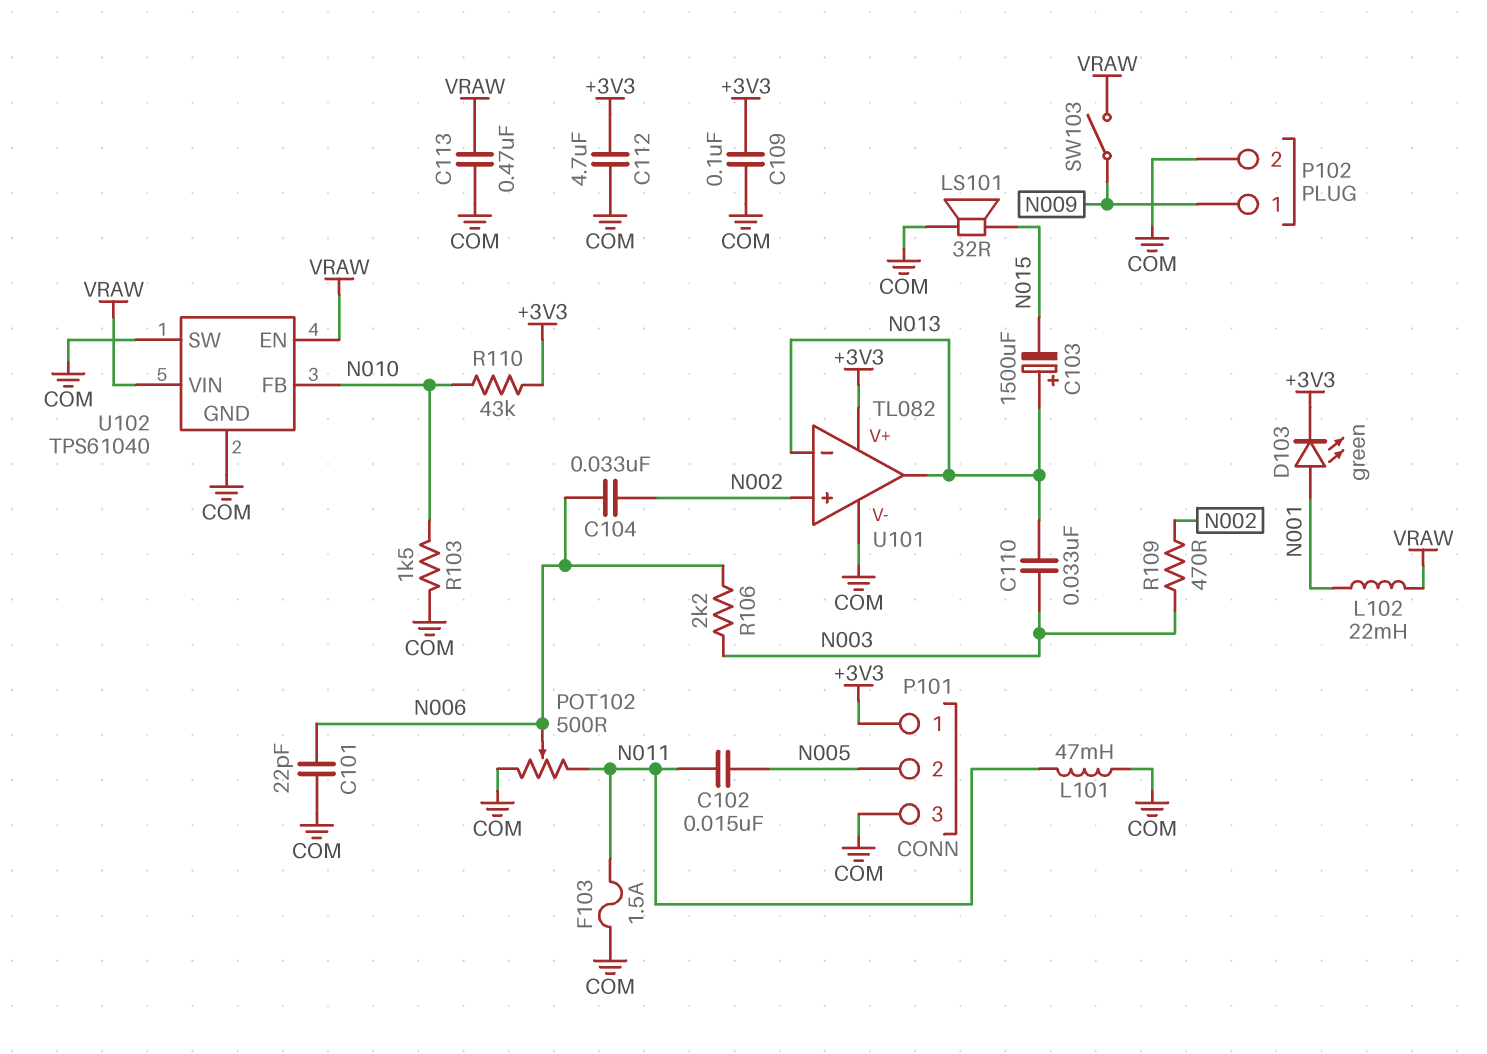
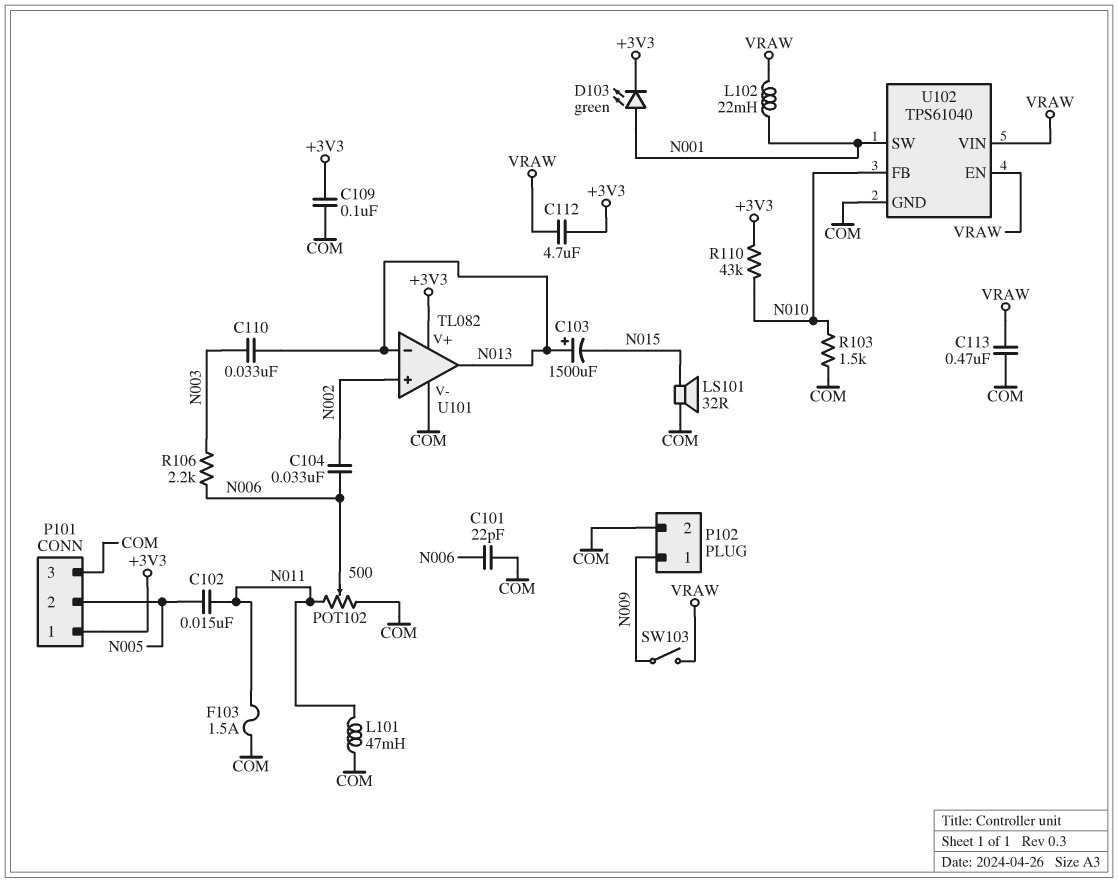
C112: 4.7uF (+3V3, COM) -> 4.7uF (+3V3, VRAW)
R109: 470 (N002, N003) -> none
U102 pin SW: COM -> N001

